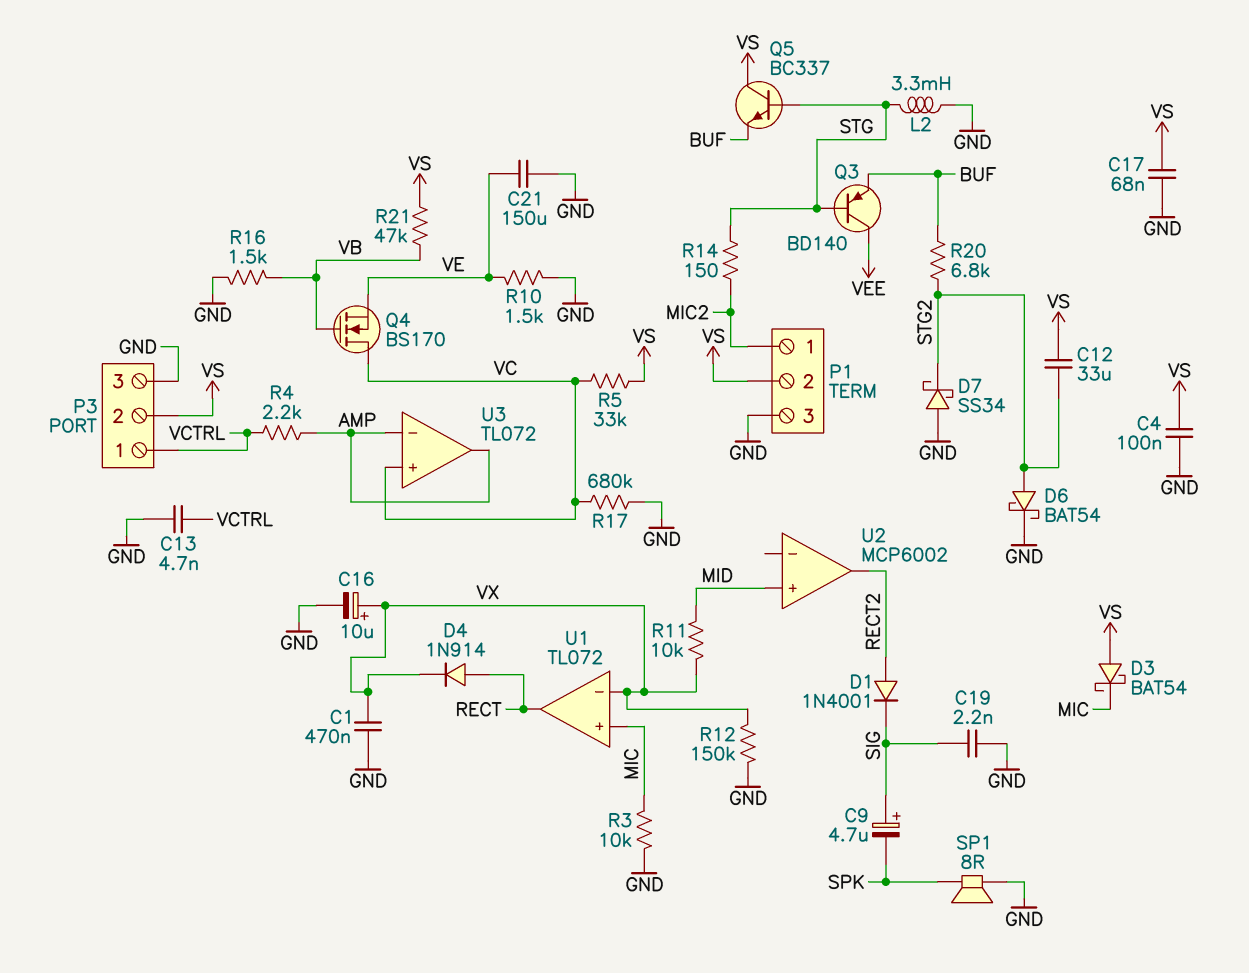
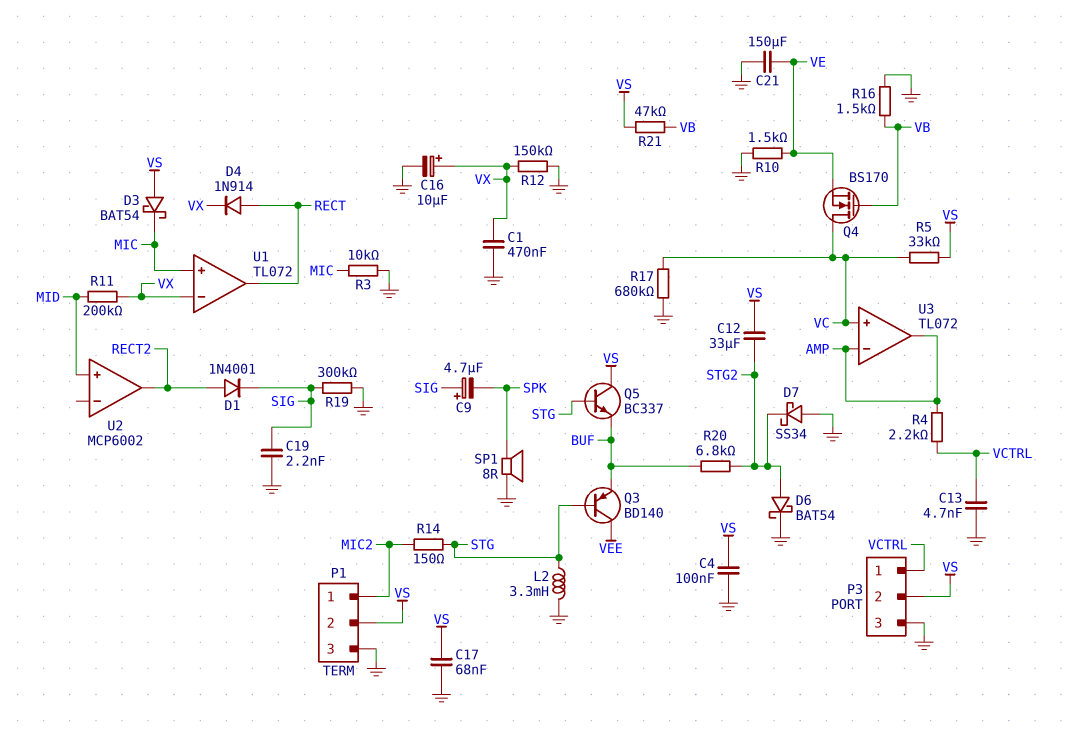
R11: 10k (MID, VX) -> 200k (MID, VX)
R19: none -> 300k (GND, SIG)

